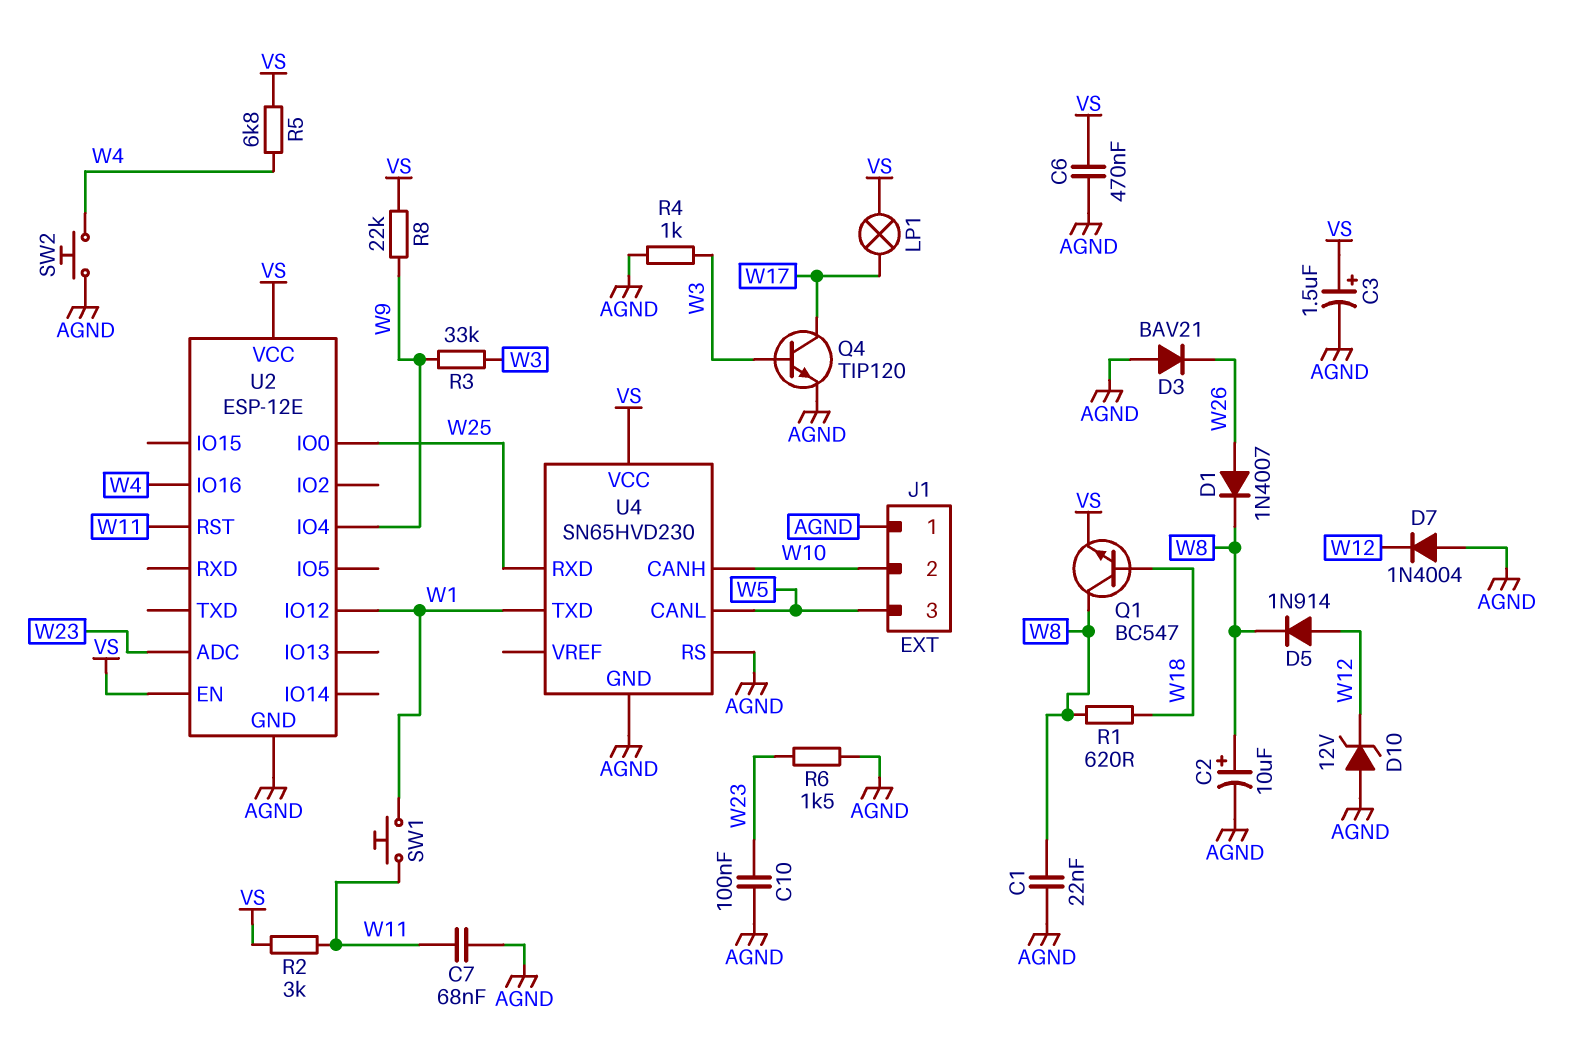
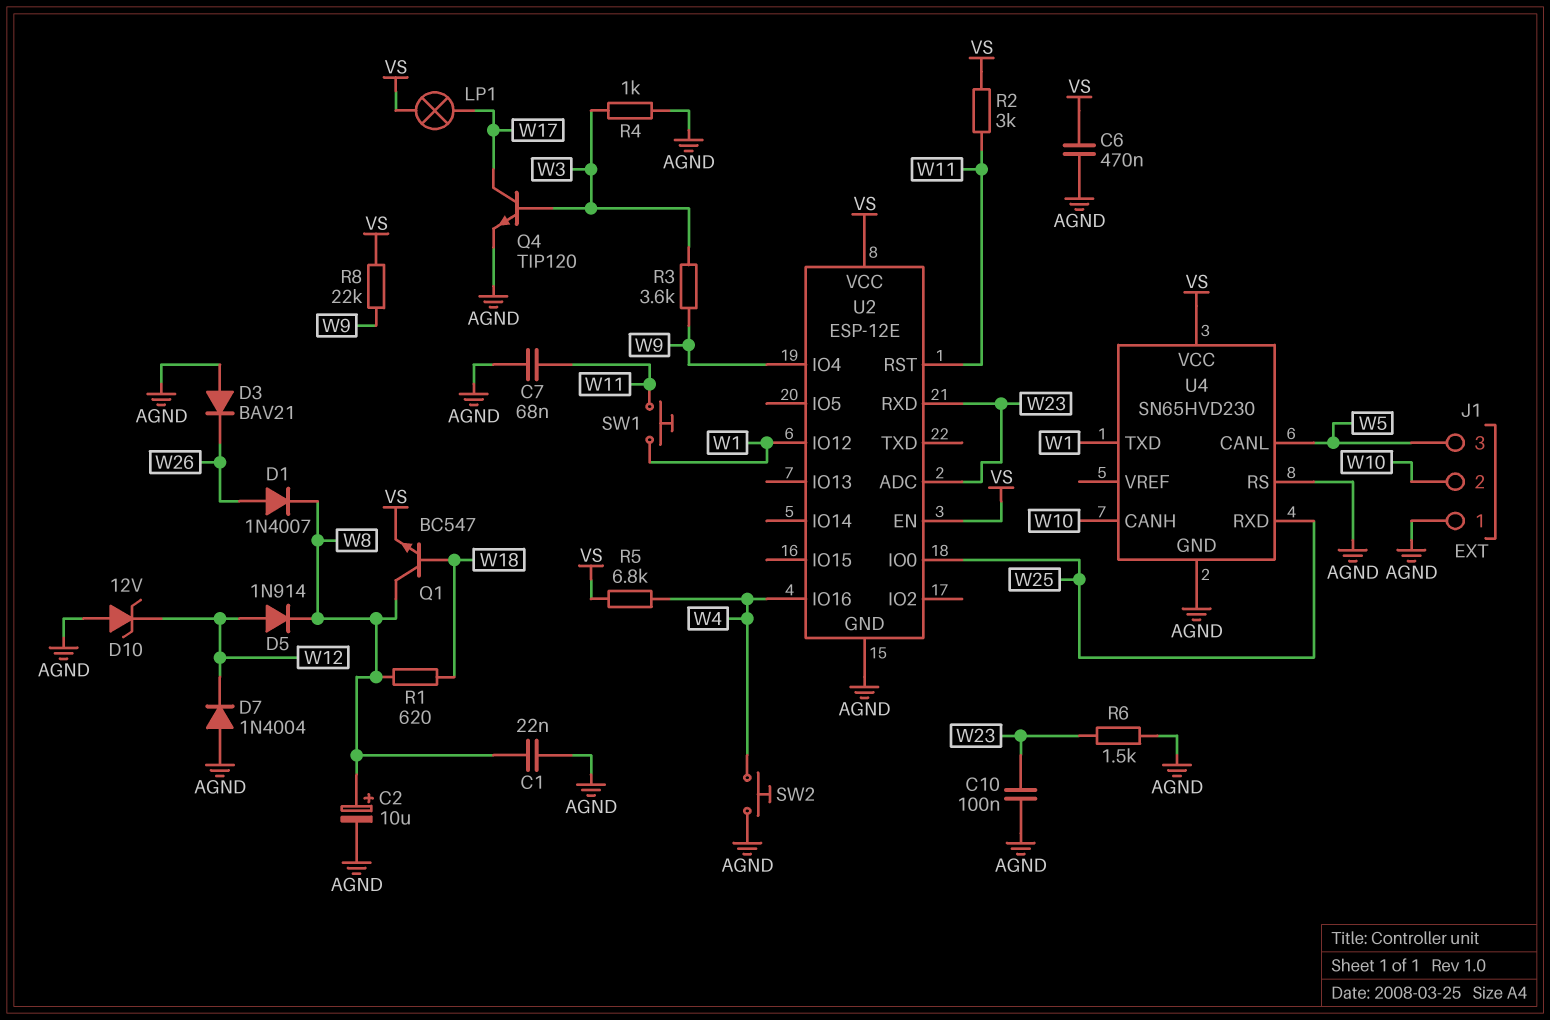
C3: 1.5uF (plus VS, minus AGND) -> none
R3: 33k (W3, W9) -> 3.6k (W3, W9)
U2 pin RXD: none -> W23

